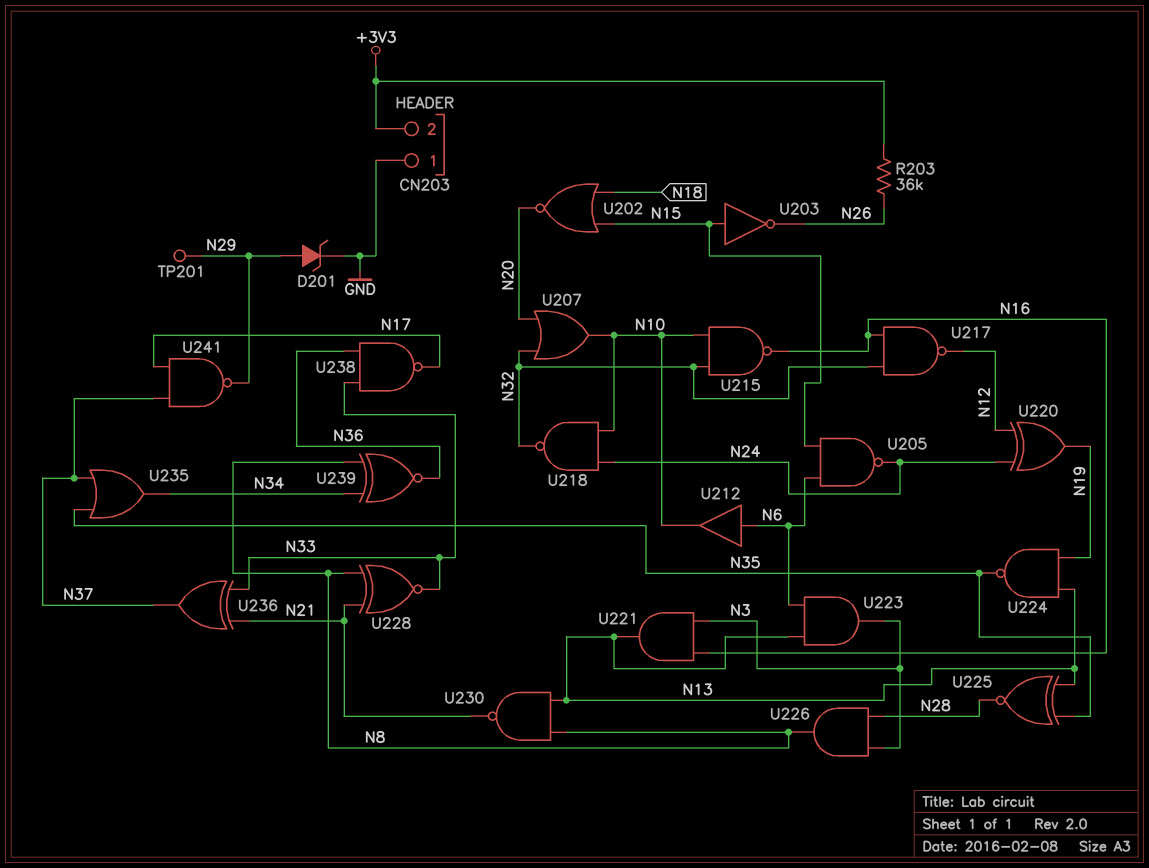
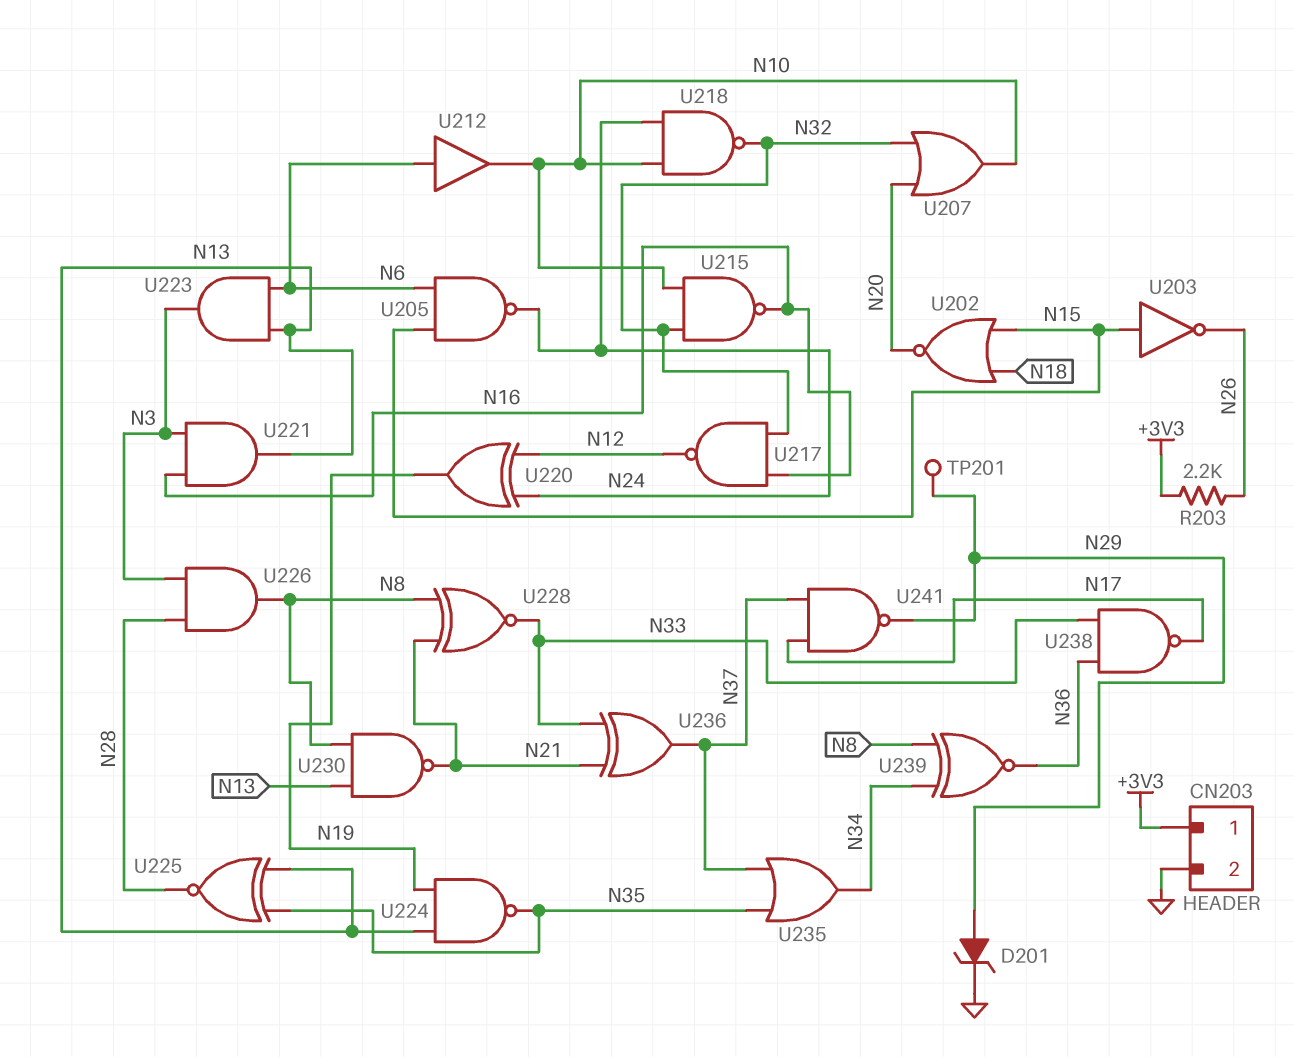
CN203 pin 1: GND -> +3V3
CN203 pin 2: +3V3 -> GND
R203: 36k (+3V3, N26) -> 2.2k (+3V3, N26)

